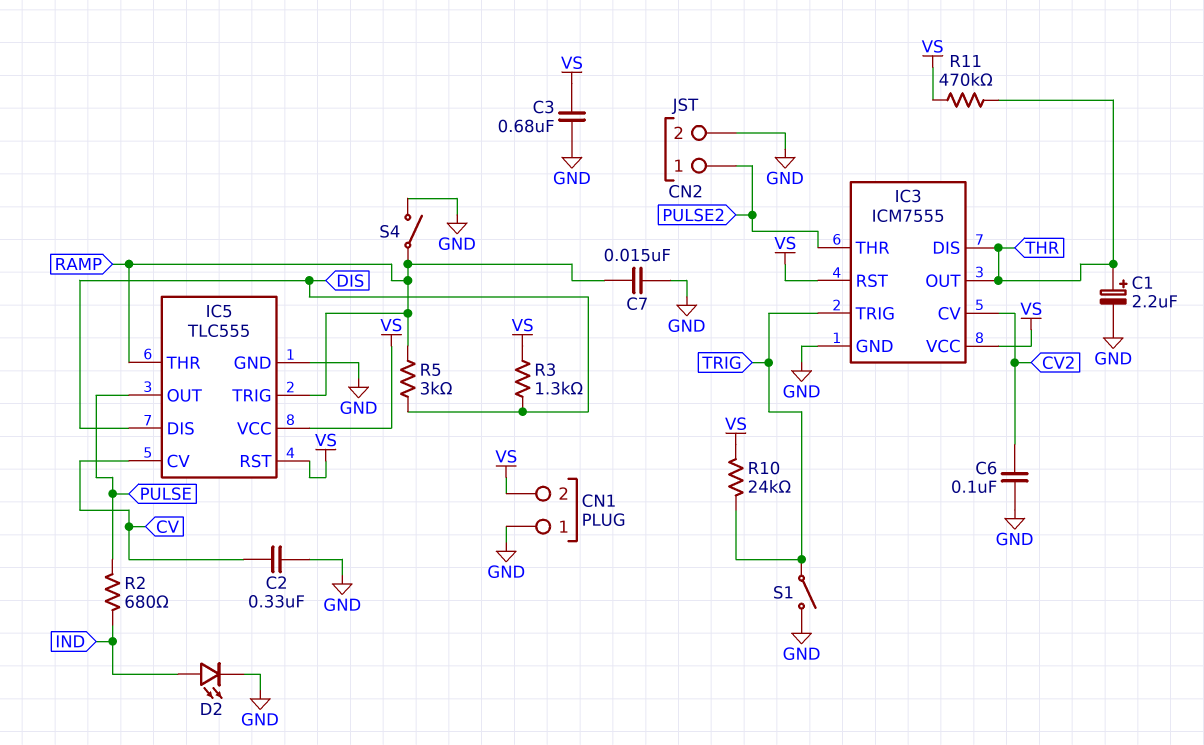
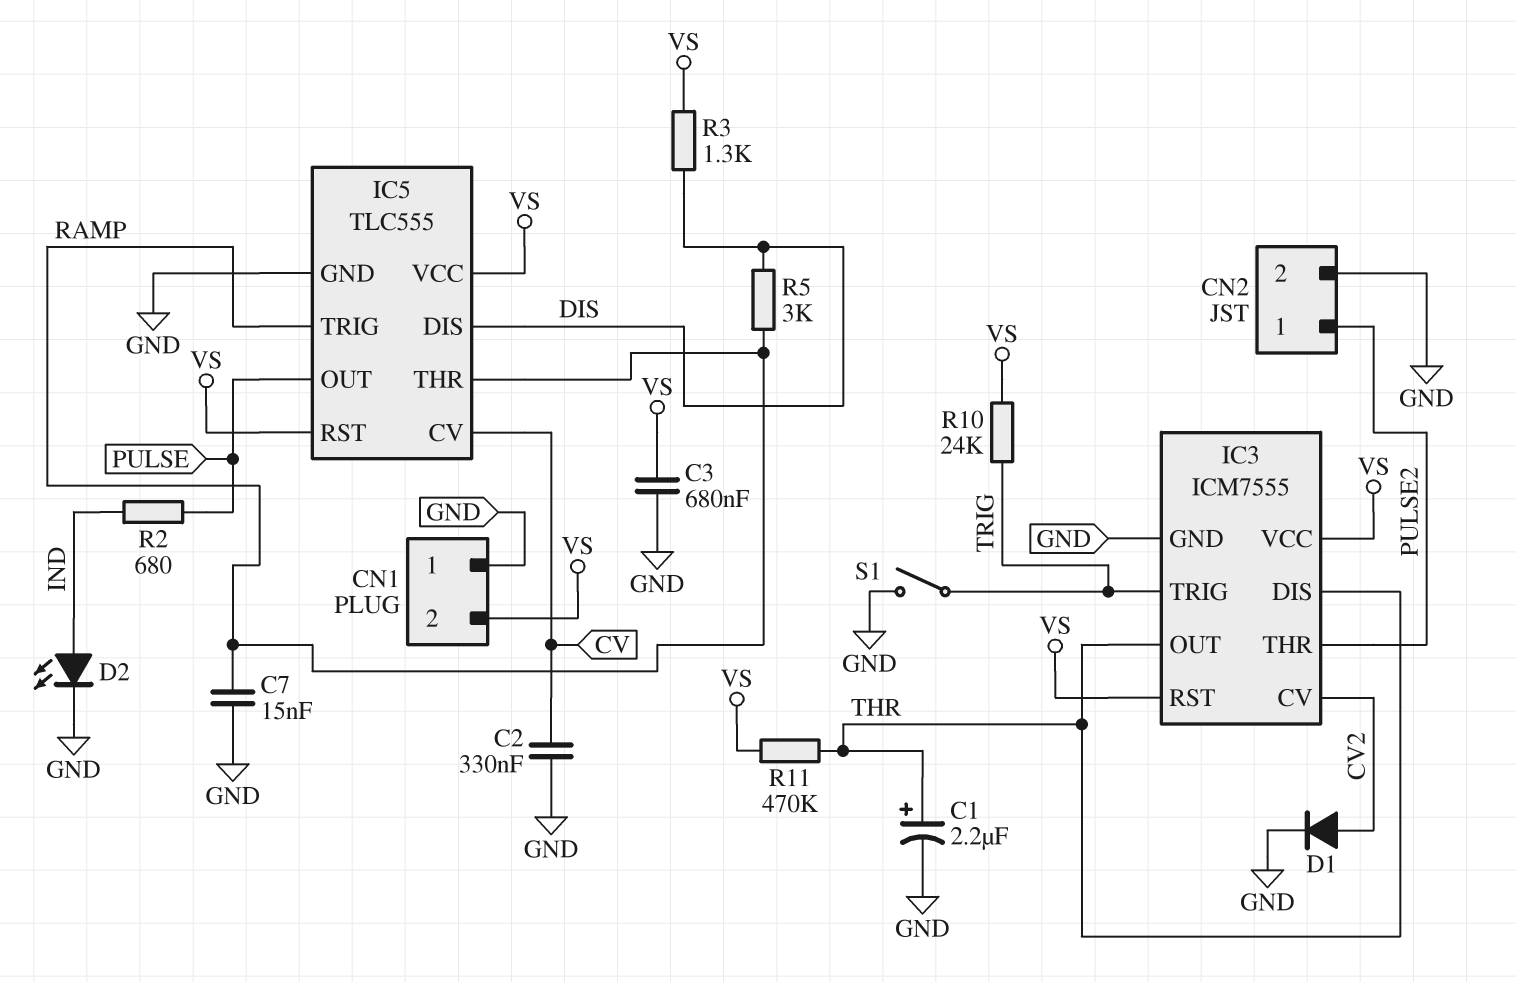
C6: 100nF (CV2, GND) -> none
D1: none -> diode (A CV2, K GND)
S4: switch (GND, RAMP) -> none

